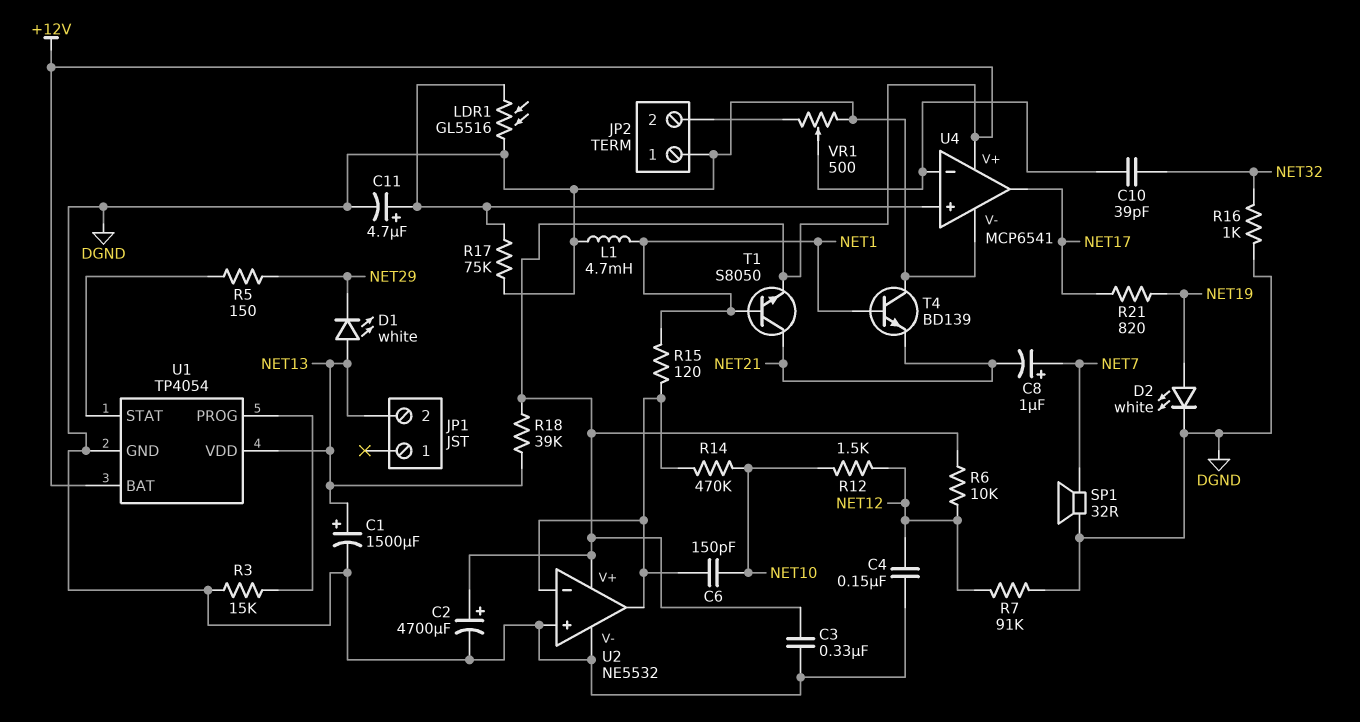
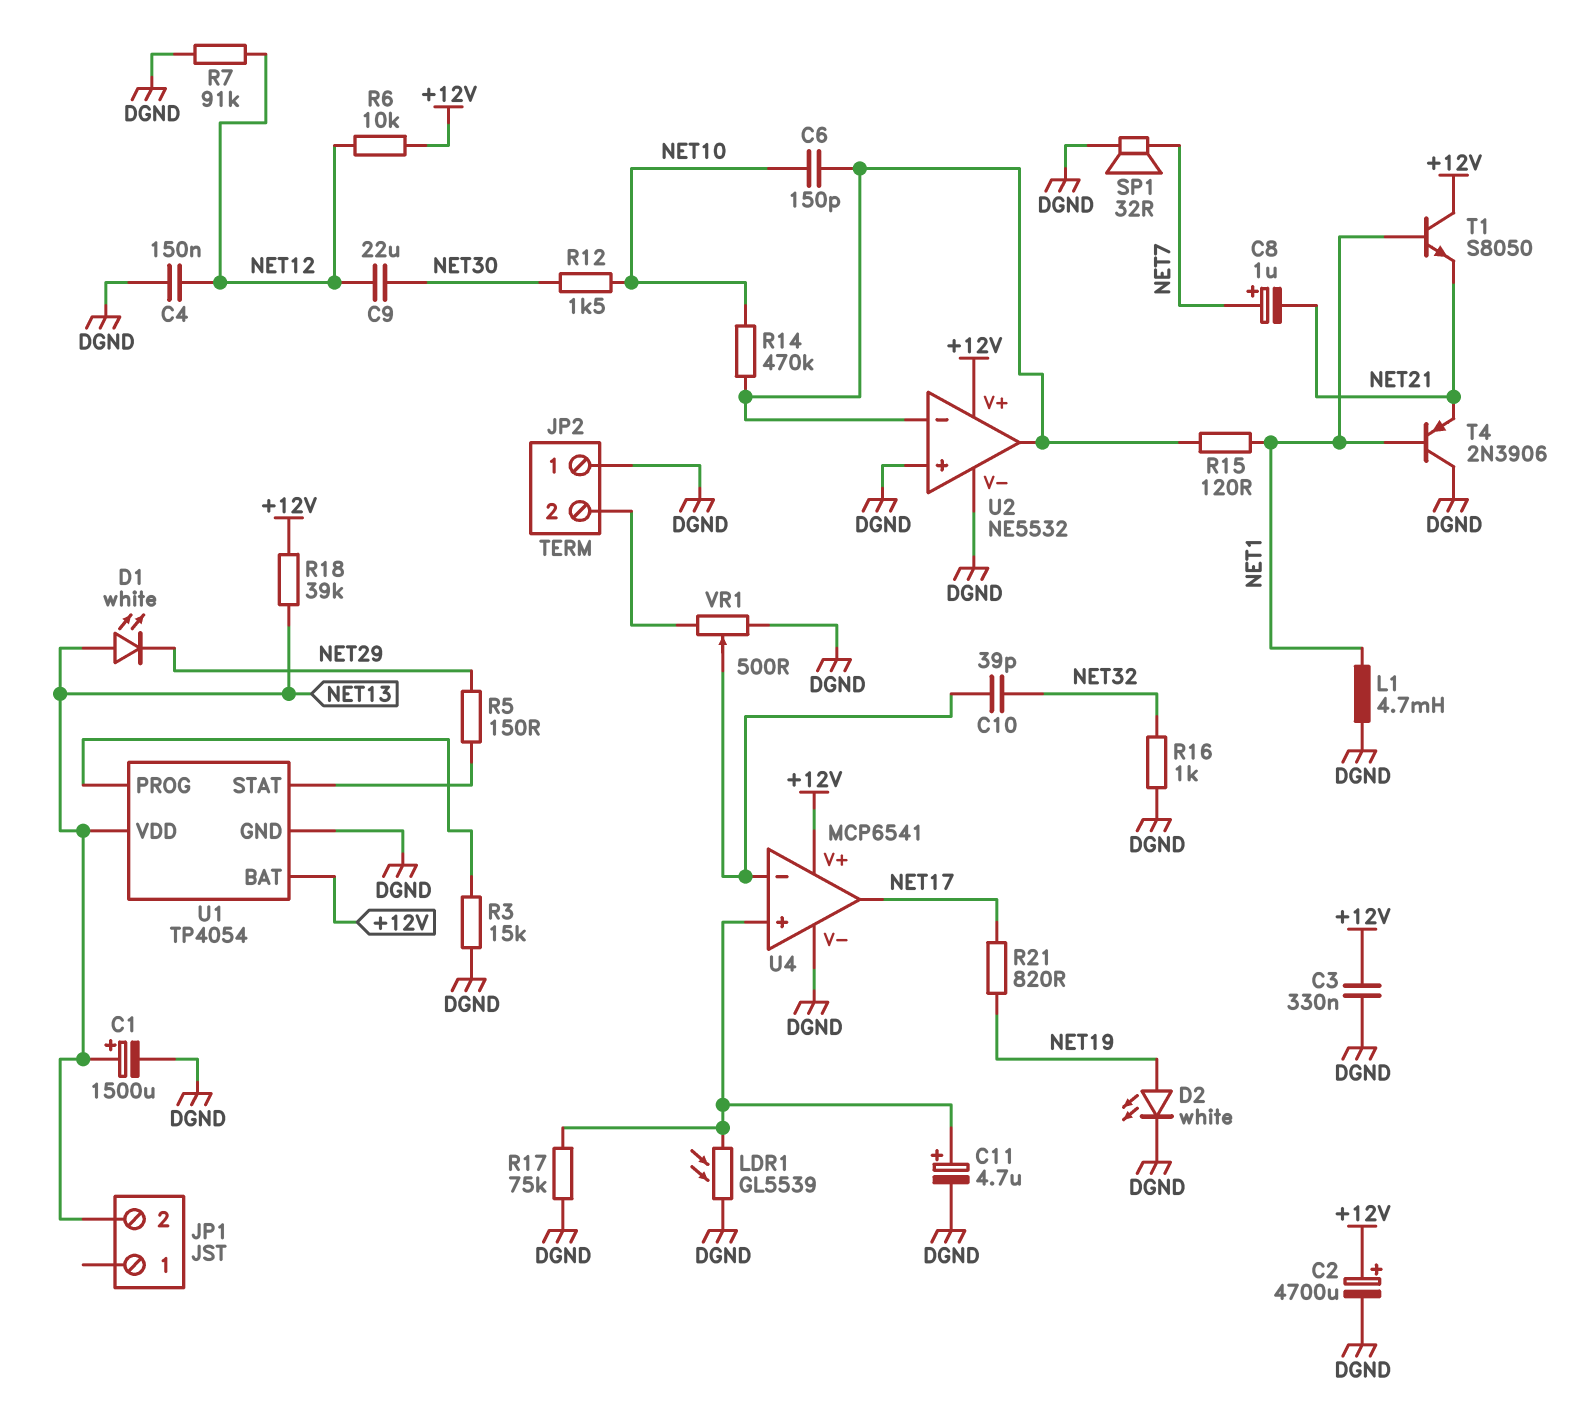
C9: none -> 22uF (NET12, NET30)
LDR1: GL5516 (DGND, U4/in+) -> GL5539 (DGND, U4/in+)
R12: 1.5k (NET10, NET12) -> 1.5k (NET10, NET30)
T1: NPN S8050 (B NET1, C NET21, E +12V) -> NPN S8050 (B NET1, C +12V, E NET21)
T4: NPN BD139 (B NET1, C DGND, E NET21) -> PNP 2N3906 (B NET1, C DGND, E NET21)

